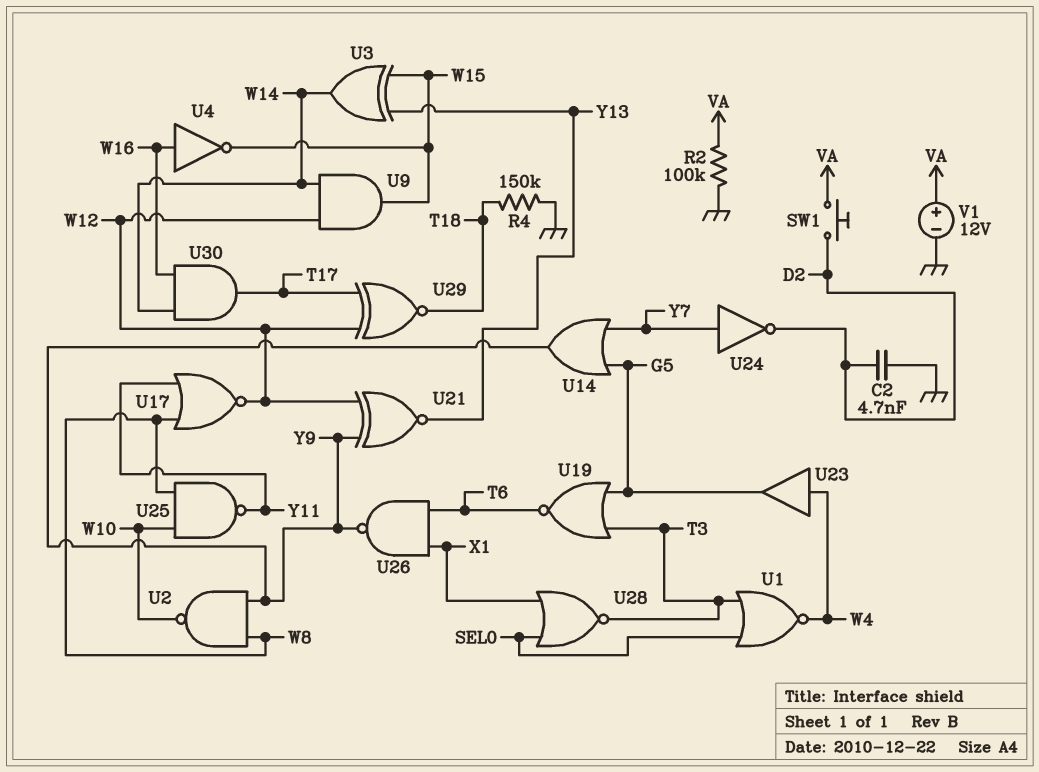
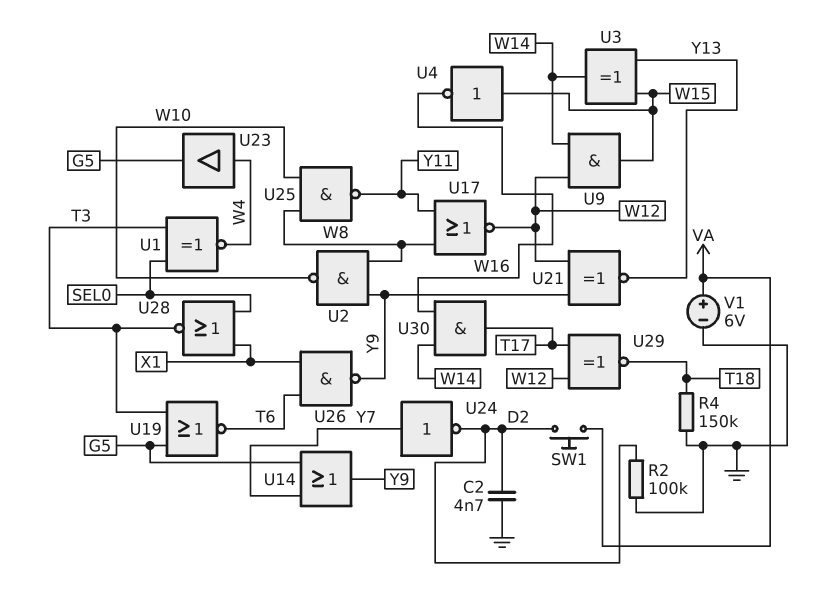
R2: 100k (GND, VA) -> 100k (D2, GND)
U1: NOR (in SEL0, in T3, out W4) -> XNOR (in SEL0, in T3, out W4)
U4: NOT (in W16, out W15) -> NOT (in W15, out W16)
V1: 12V (plus VA, minus GND) -> 6V (plus VA, minus GND)

